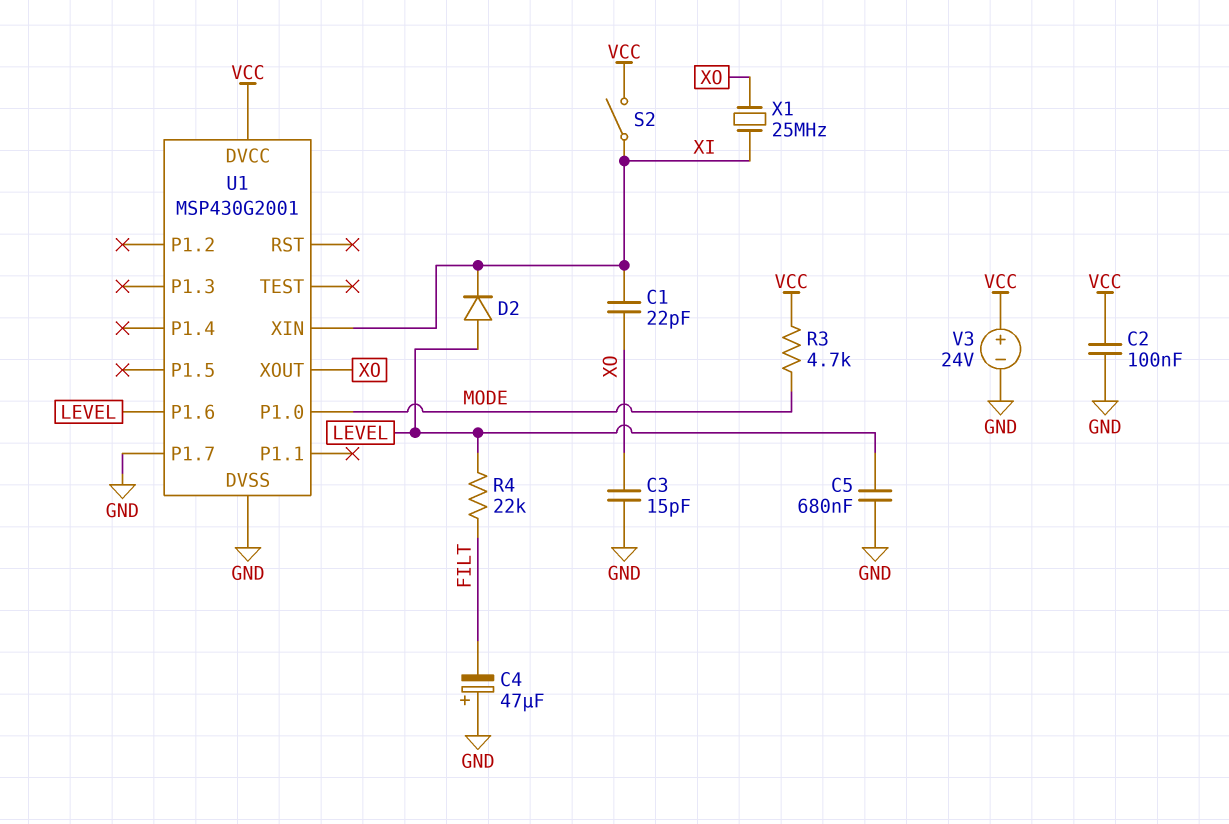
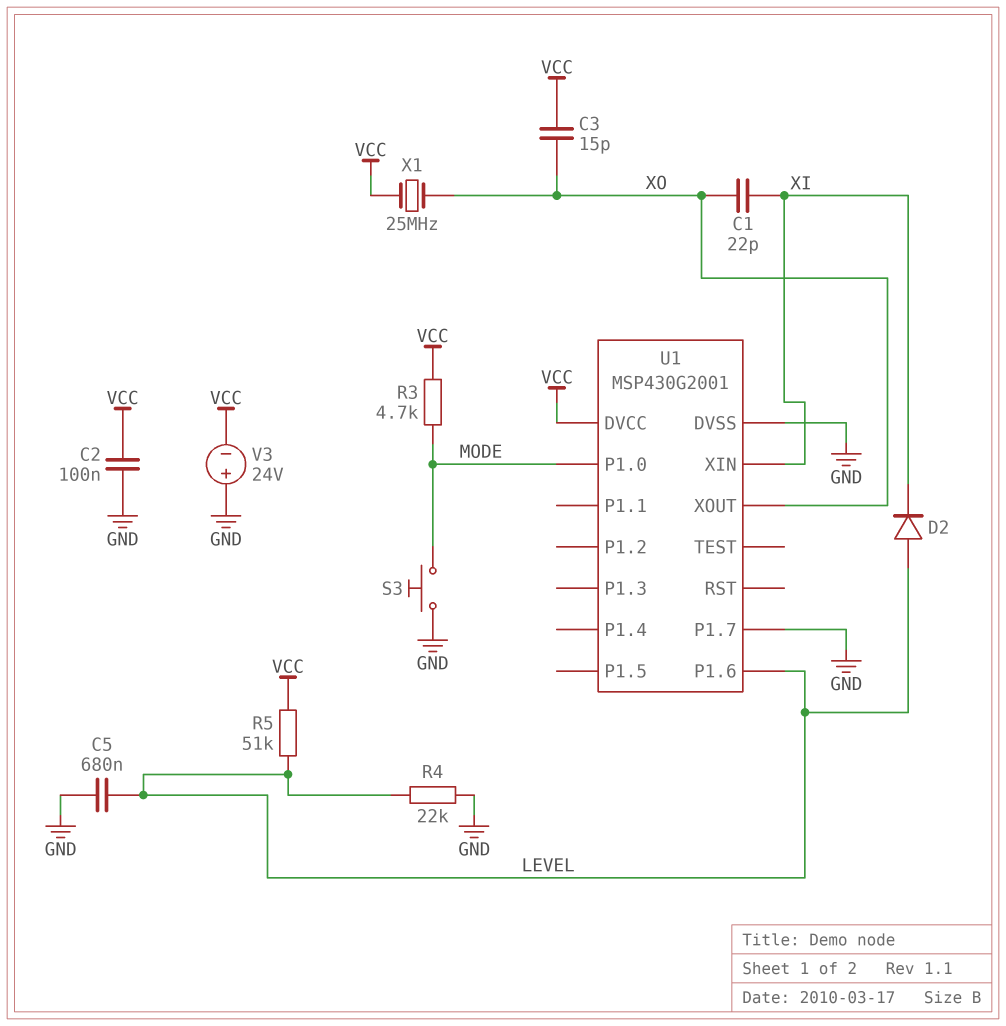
C3: 15pF (GND, XO) -> 15pF (VCC, XO)
C4: 47uF (plus GND, minus FILT) -> none
R4: 22k (FILT, LEVEL) -> 22k (GND, LEVEL)
R5: none -> 51k (LEVEL, VCC)
S2: switch (VCC, XI) -> none
S3: none -> button (GND, MODE)
V3: 24V (plus VCC, minus GND) -> 24V (plus GND, minus VCC)
X1: 25MHz (XI, XO) -> 25MHz (VCC, XO)

